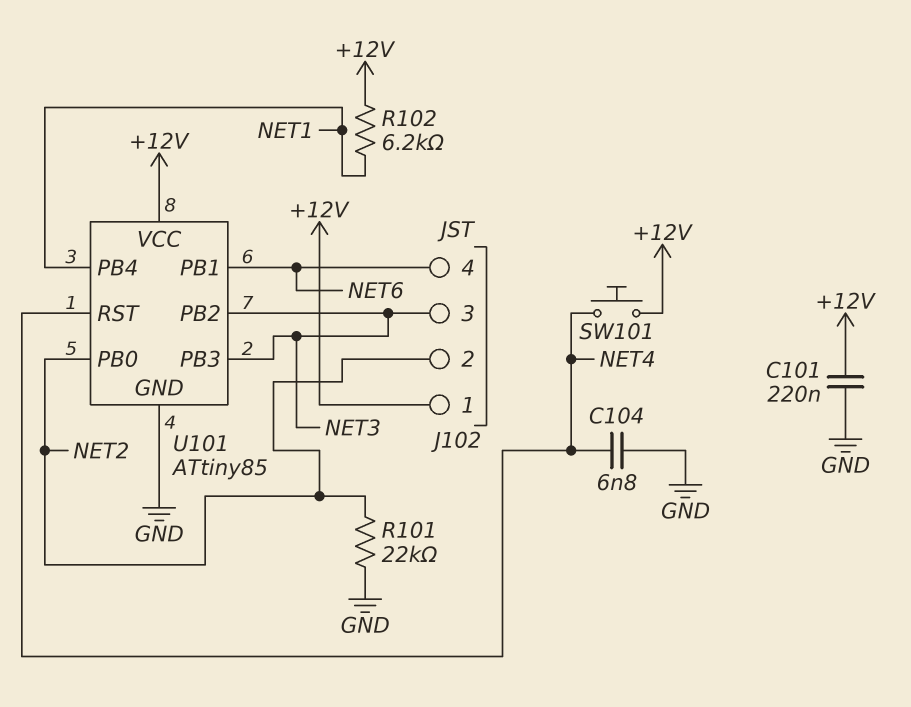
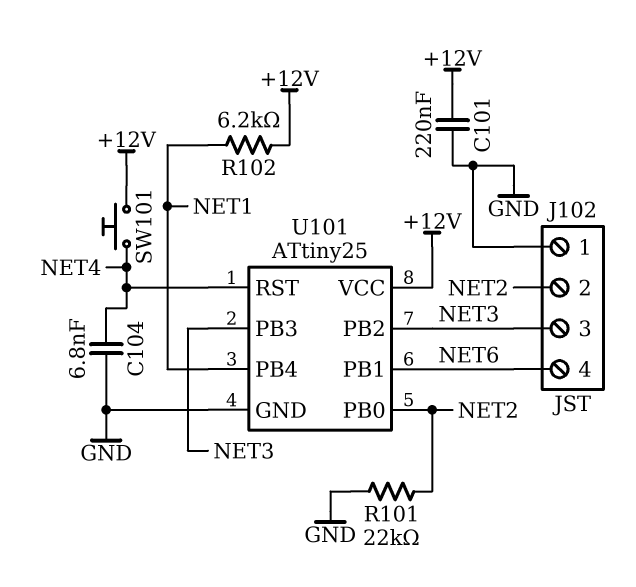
J102 pin 1: +12V -> GND
U101: ATtiny85 -> ATtiny25

